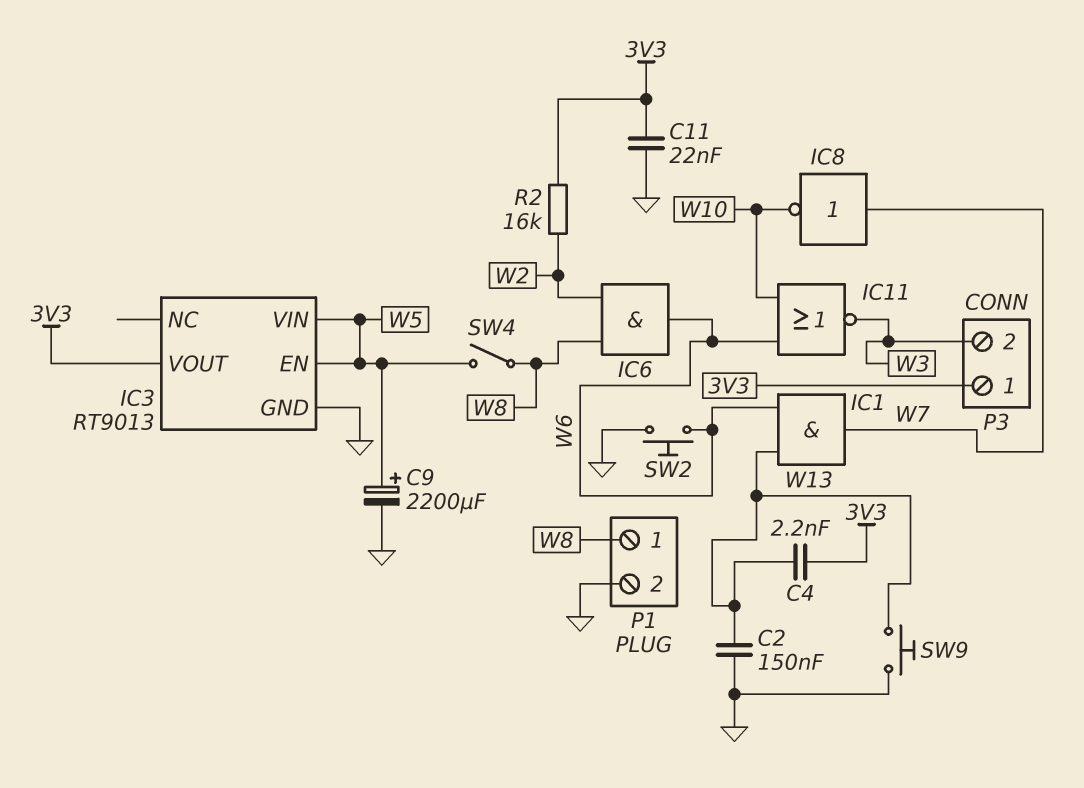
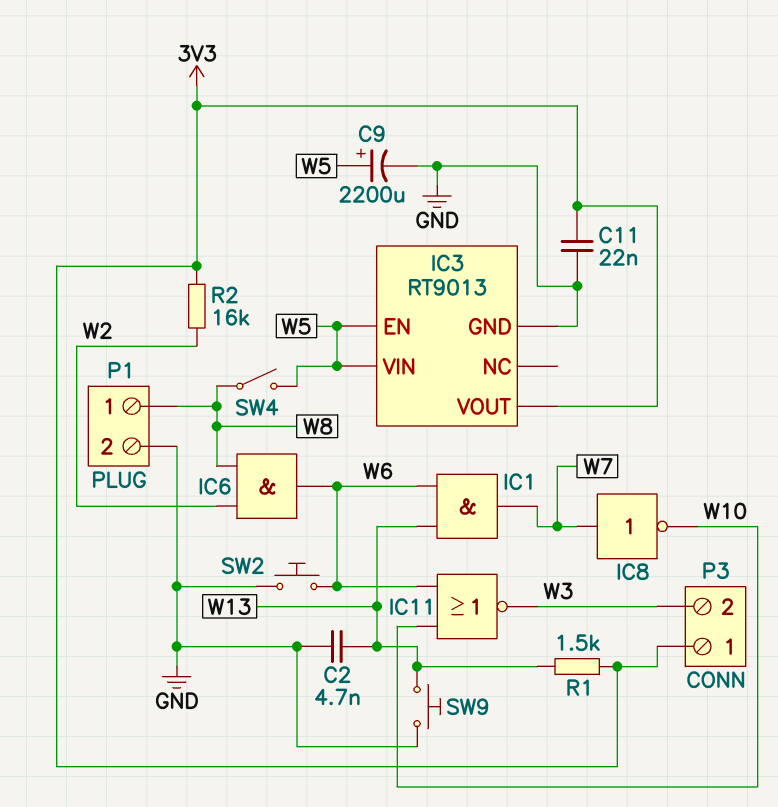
C2: 150nF (GND, W13) -> 4.7nF (GND, W13)
C4: 2.2nF (3V3, W13) -> none
R1: none -> 1.5k (3V3, W13)

